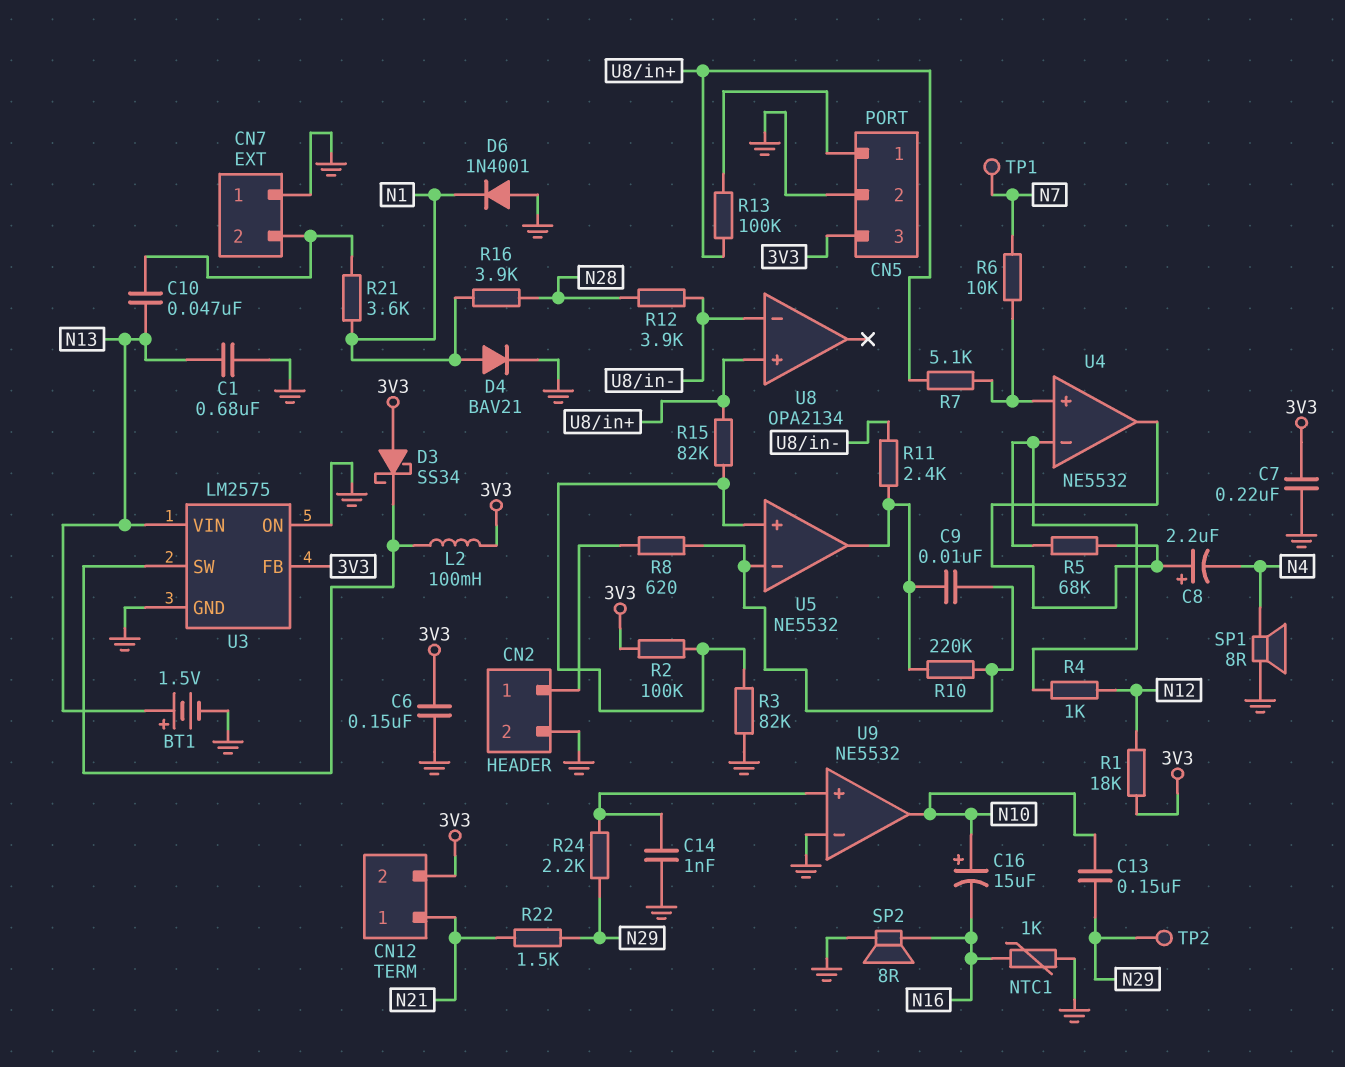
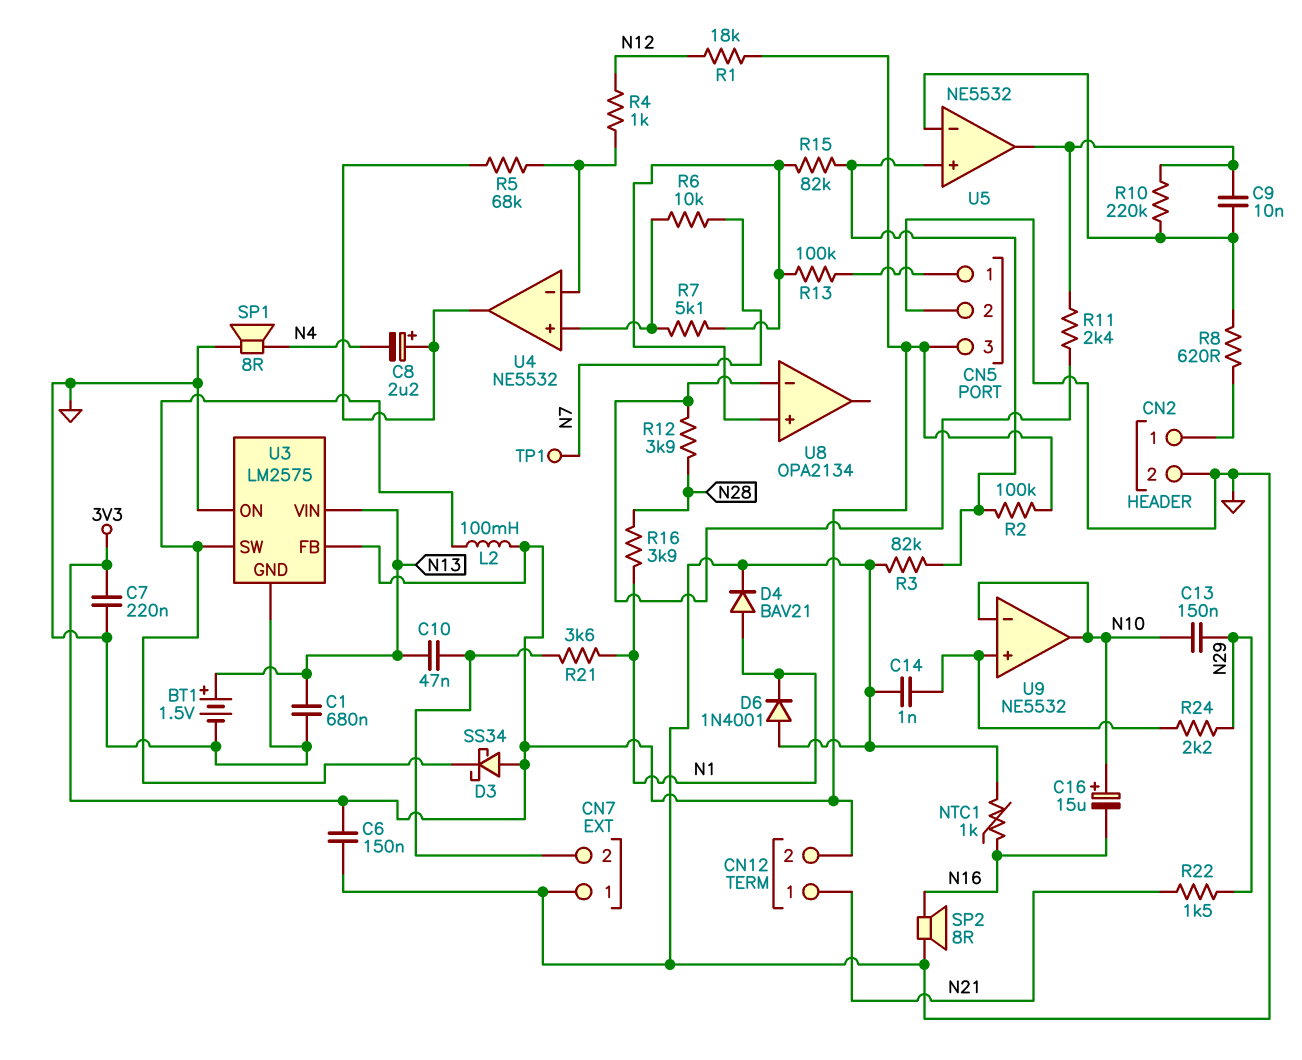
TP2: test point (N29) -> none
U9 pin in-: GND -> N10

